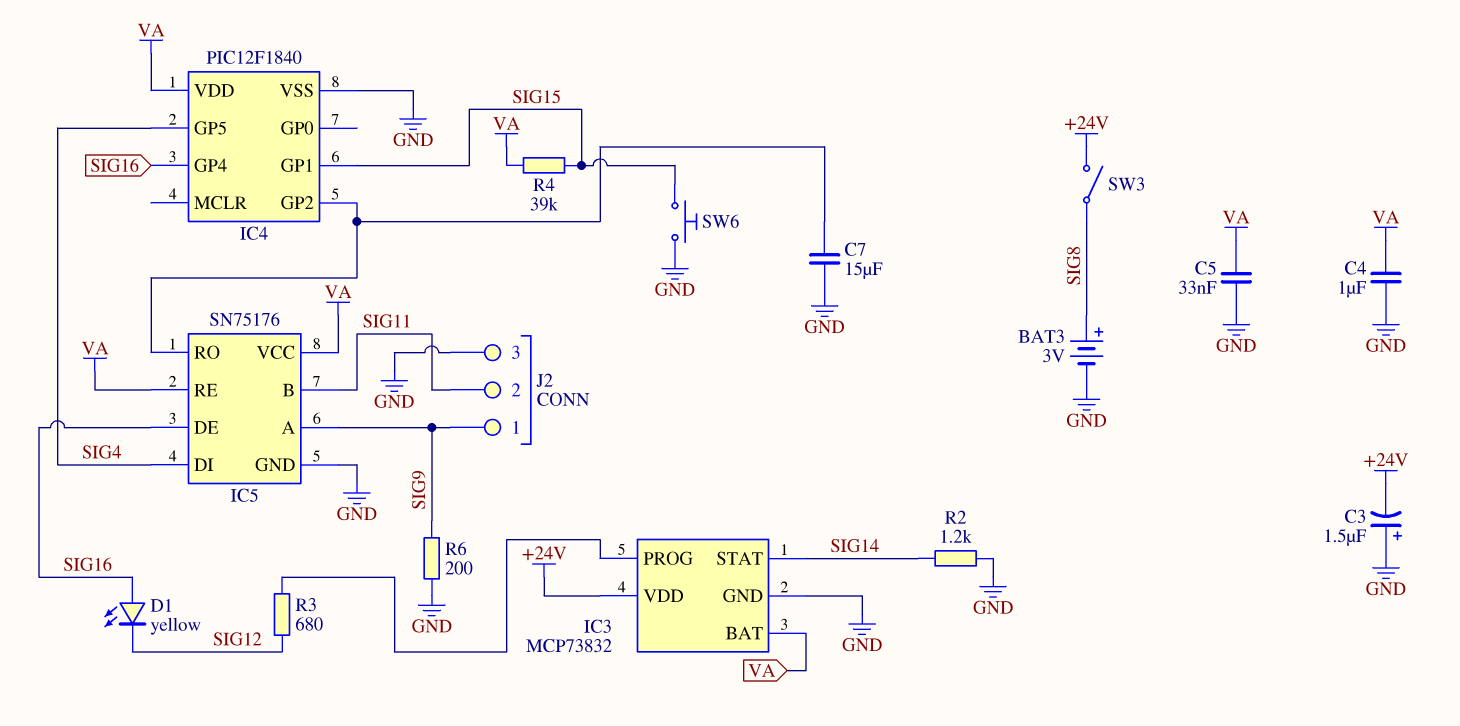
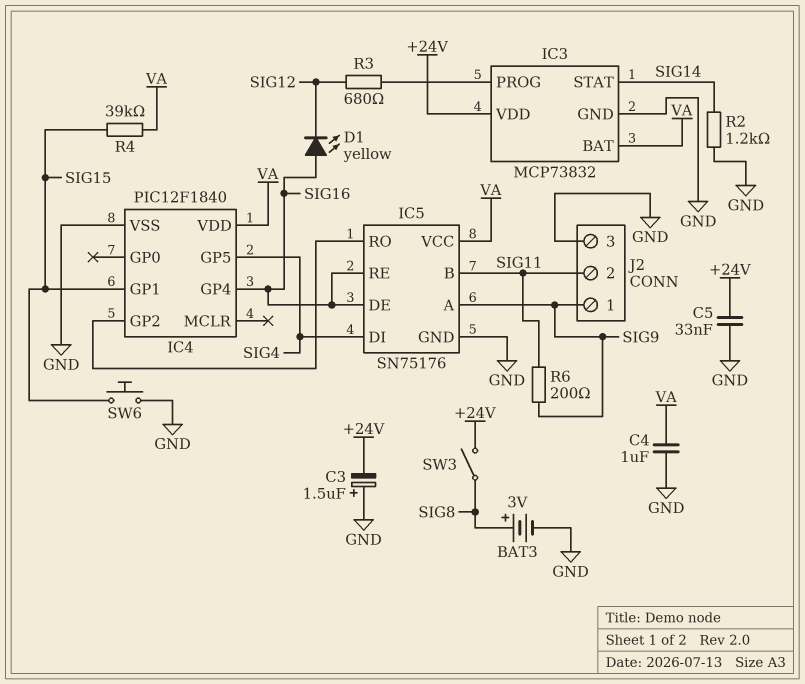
C5: 33nF (GND, VA) -> 33nF (+24V, GND)
C7: 15uF (GND, IC4/GP2) -> none
IC5 pin RE: VA -> SIG16
R6: 200 (GND, SIG9) -> 200 (SIG9, SIG11)

